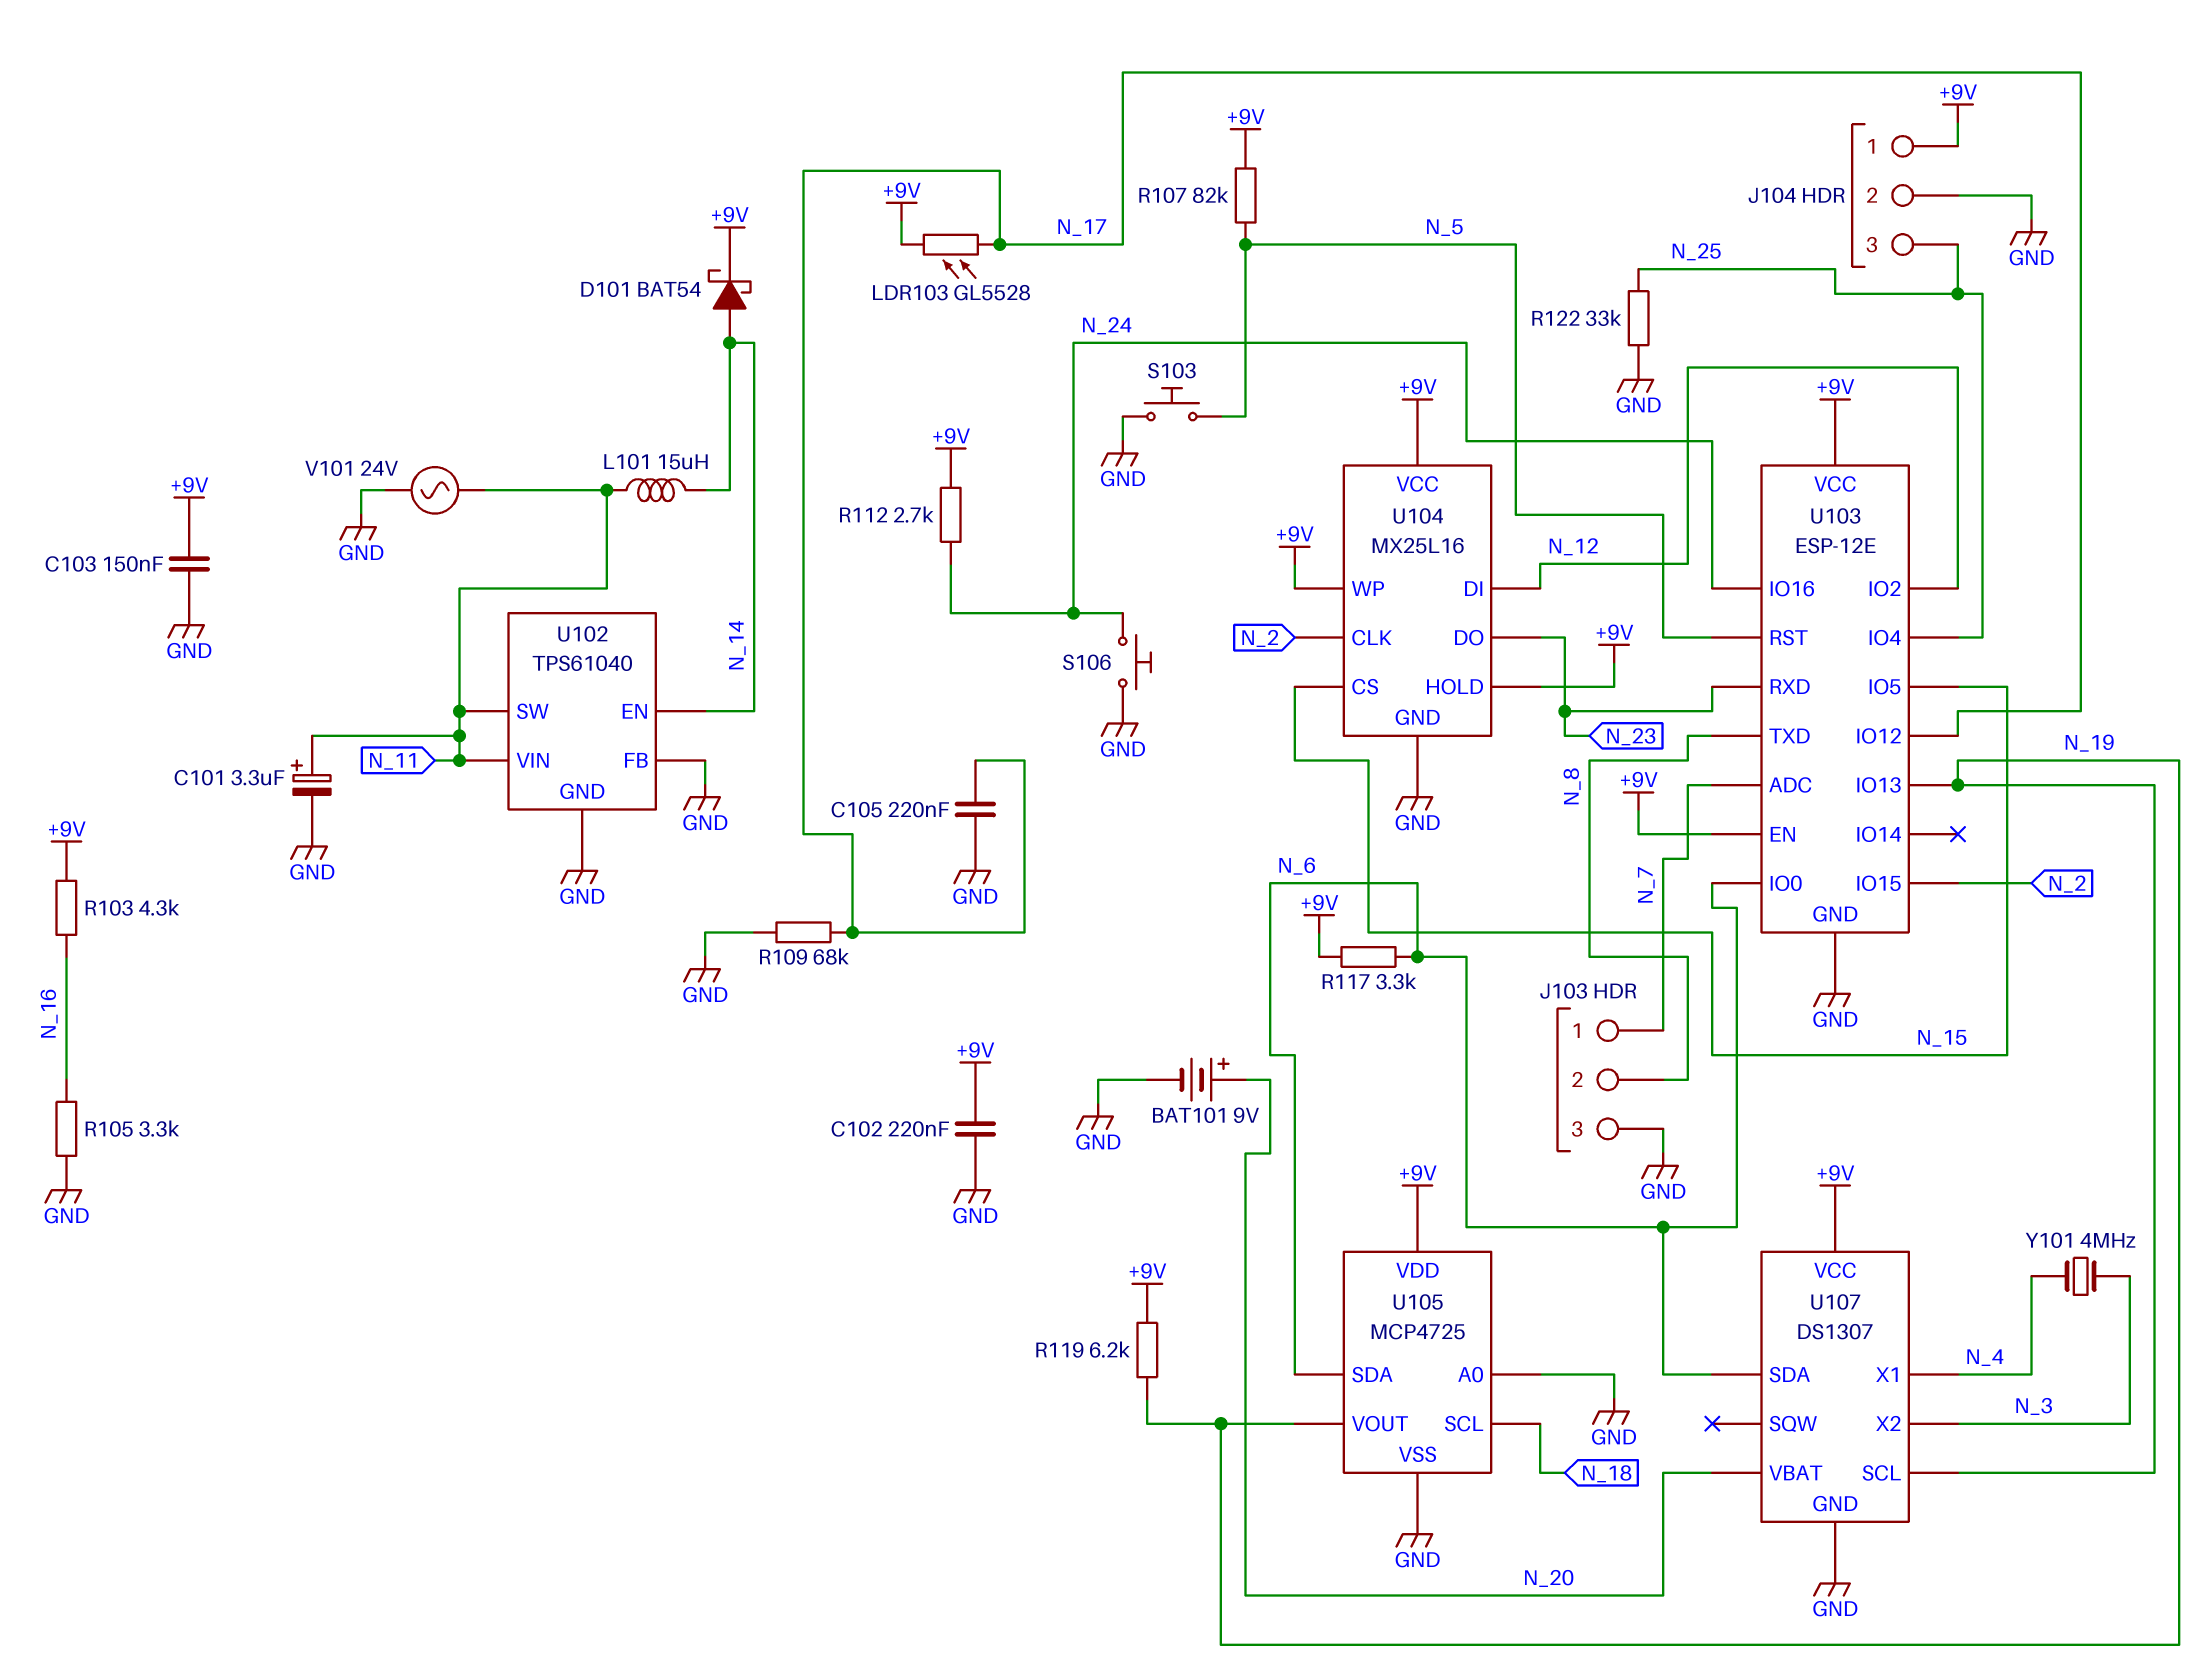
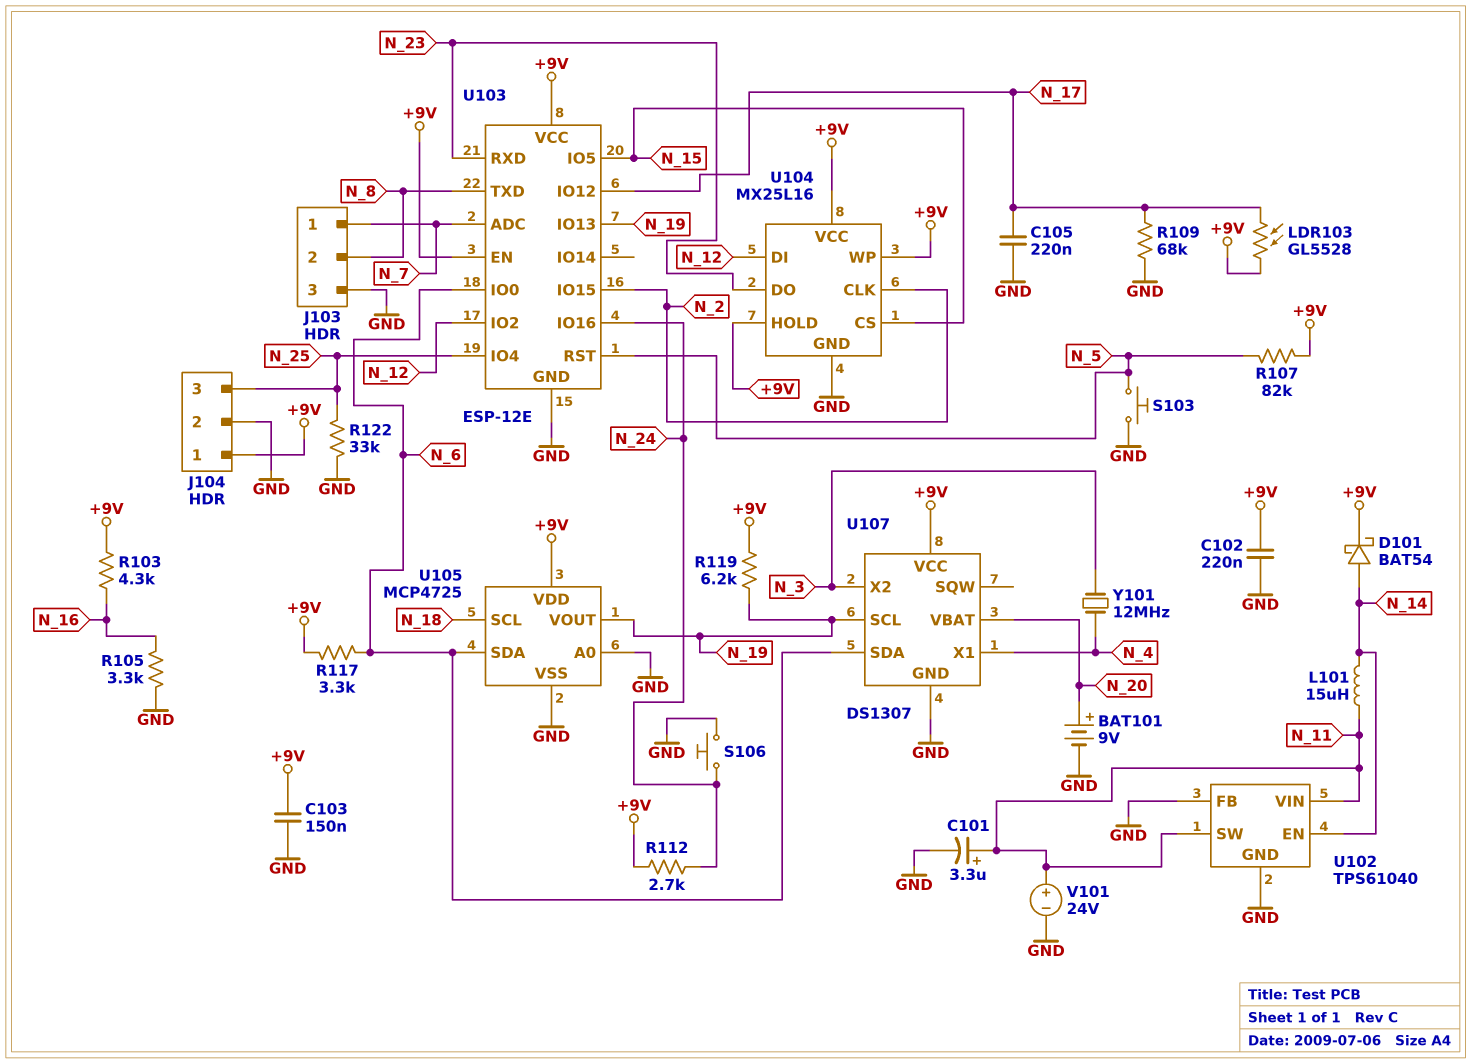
V101: AC 24V (GND, N_11) -> 24V (plus N_11, minus GND)
Y101: 4MHz (N_3, N_4) -> 12MHz (N_3, N_4)

